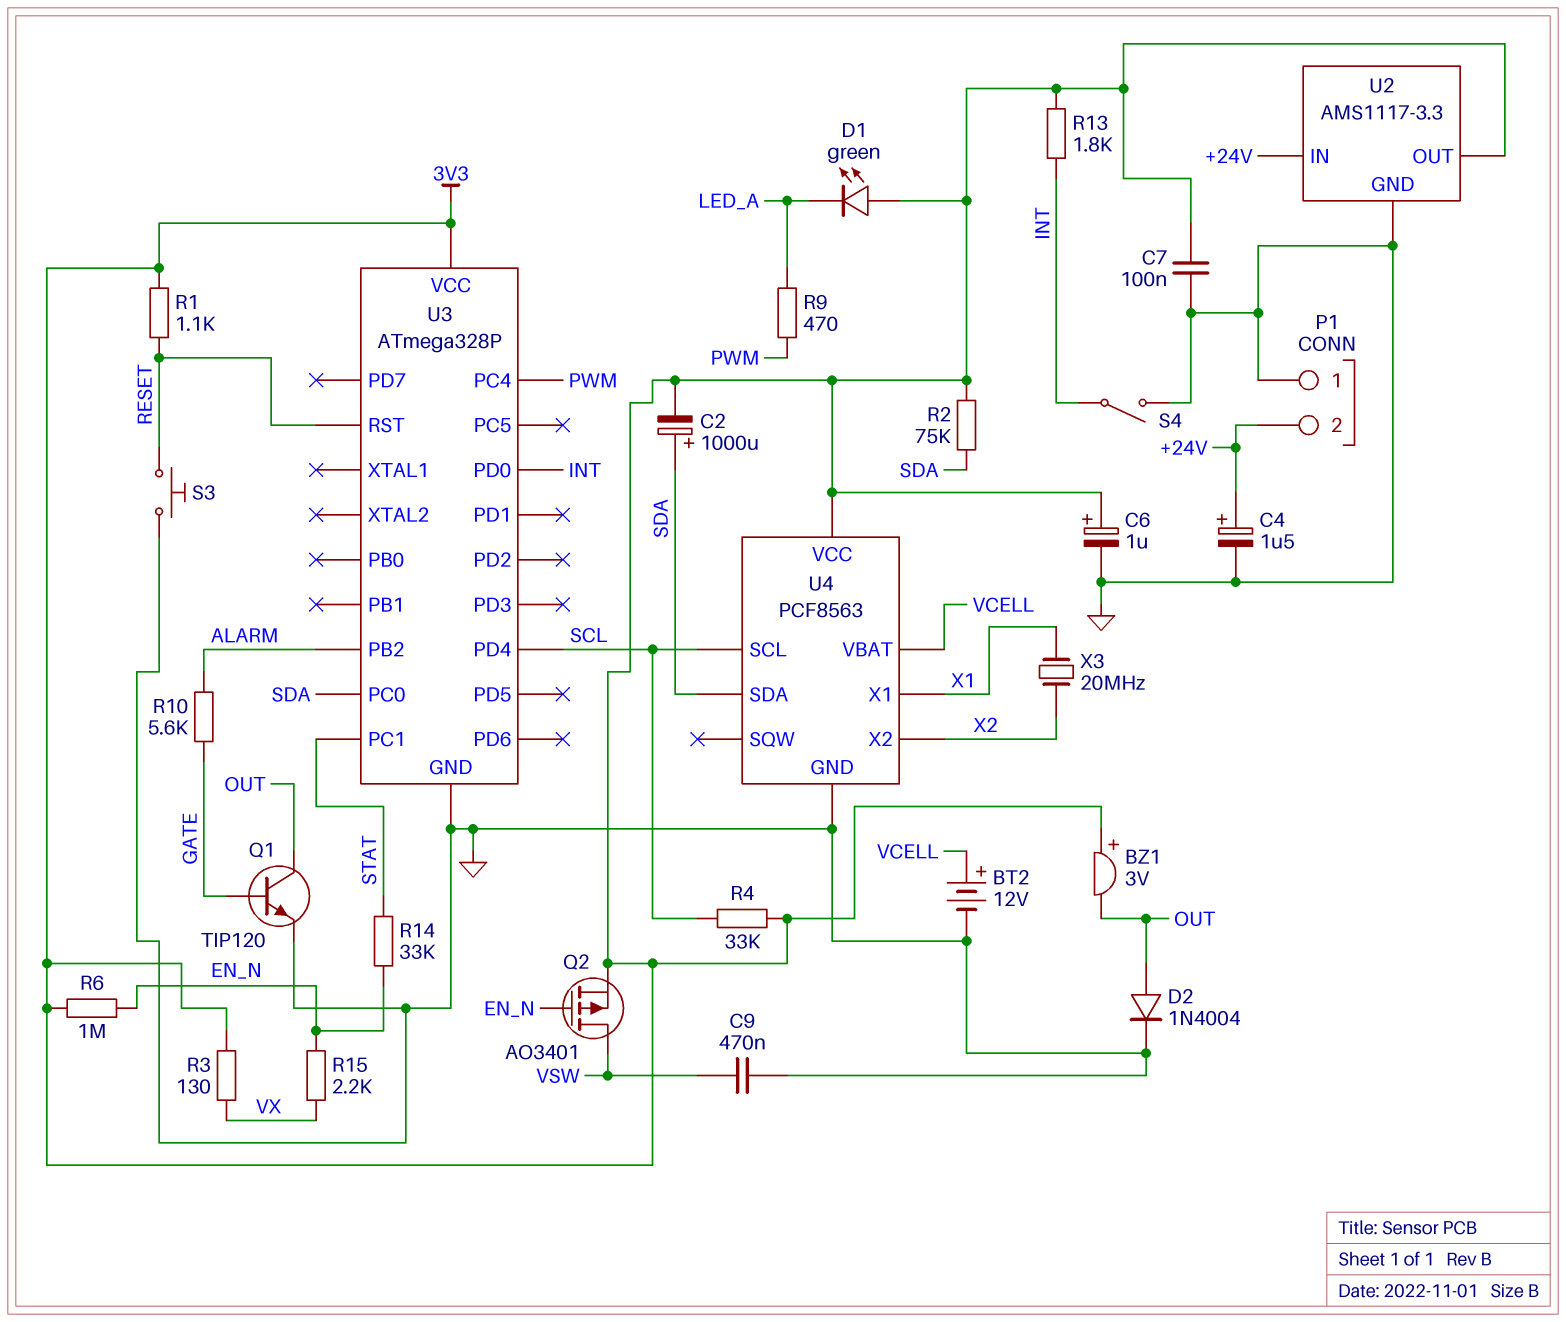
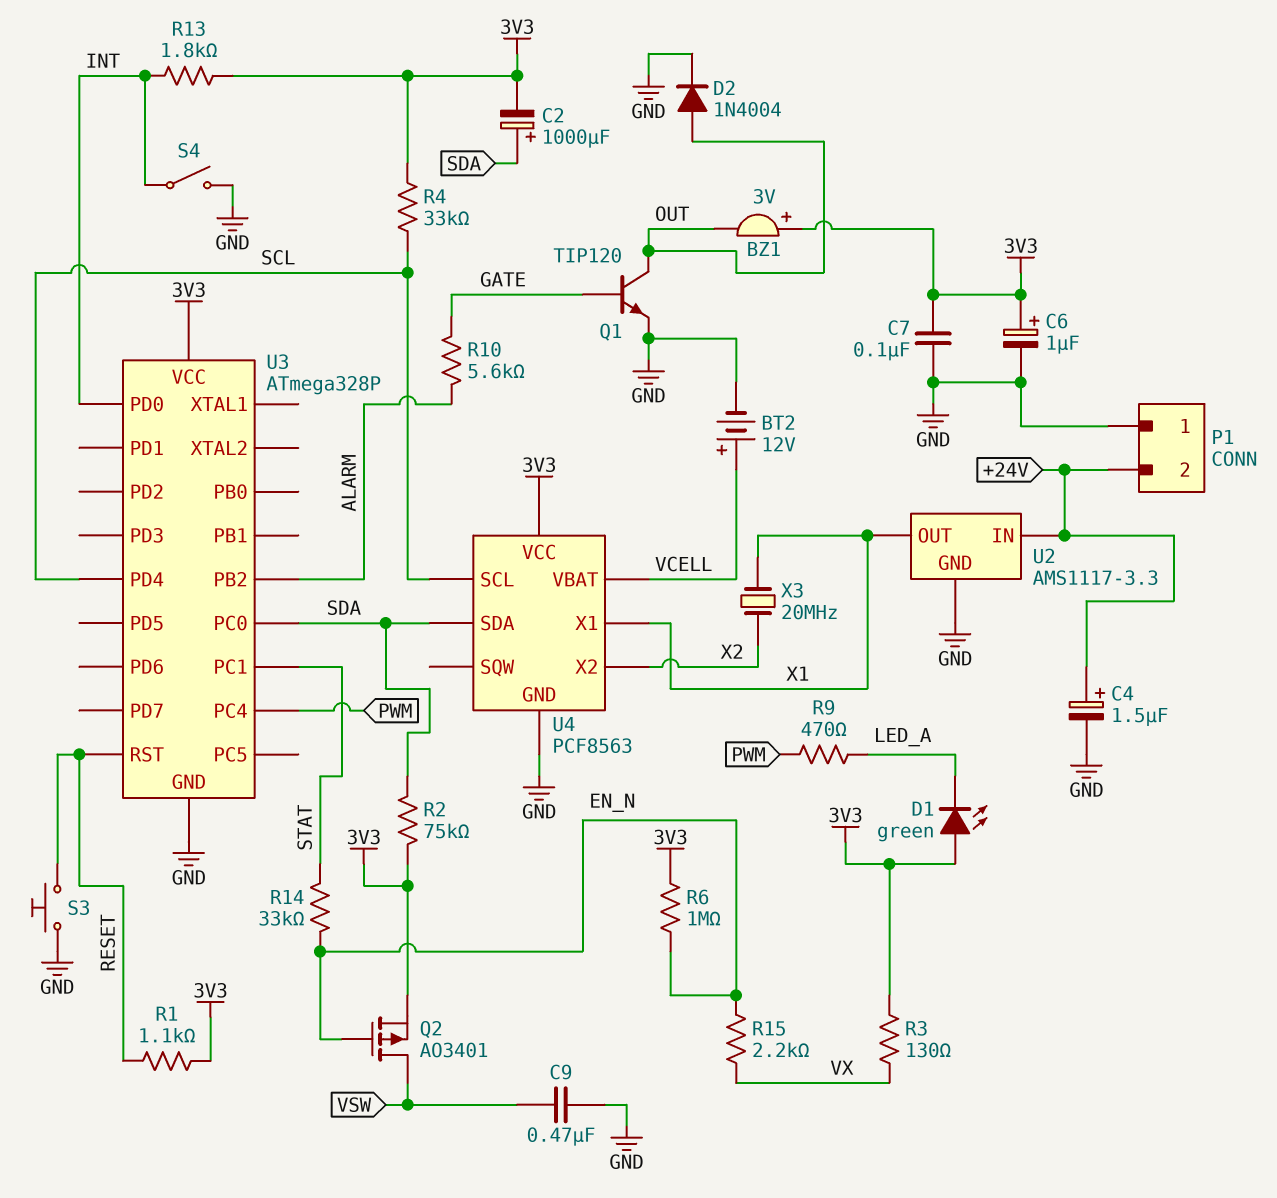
U2 pin OUT: 3V3 -> X1

